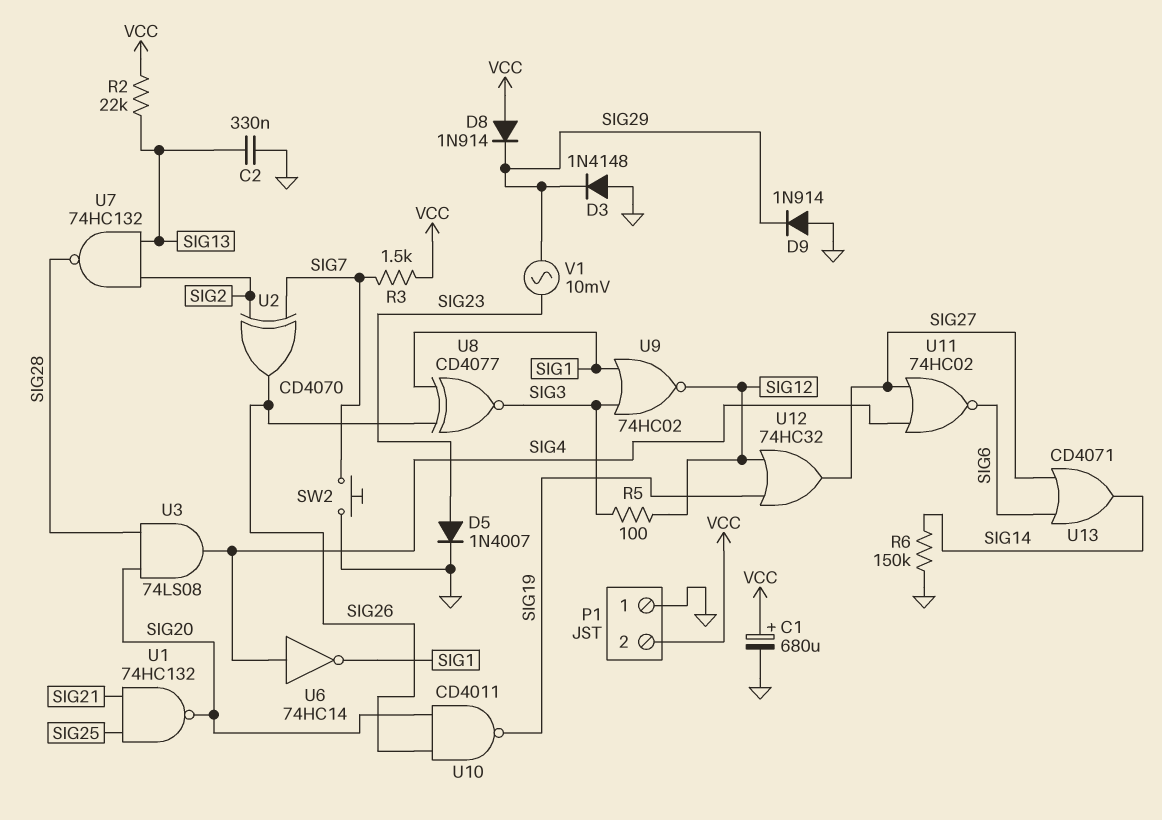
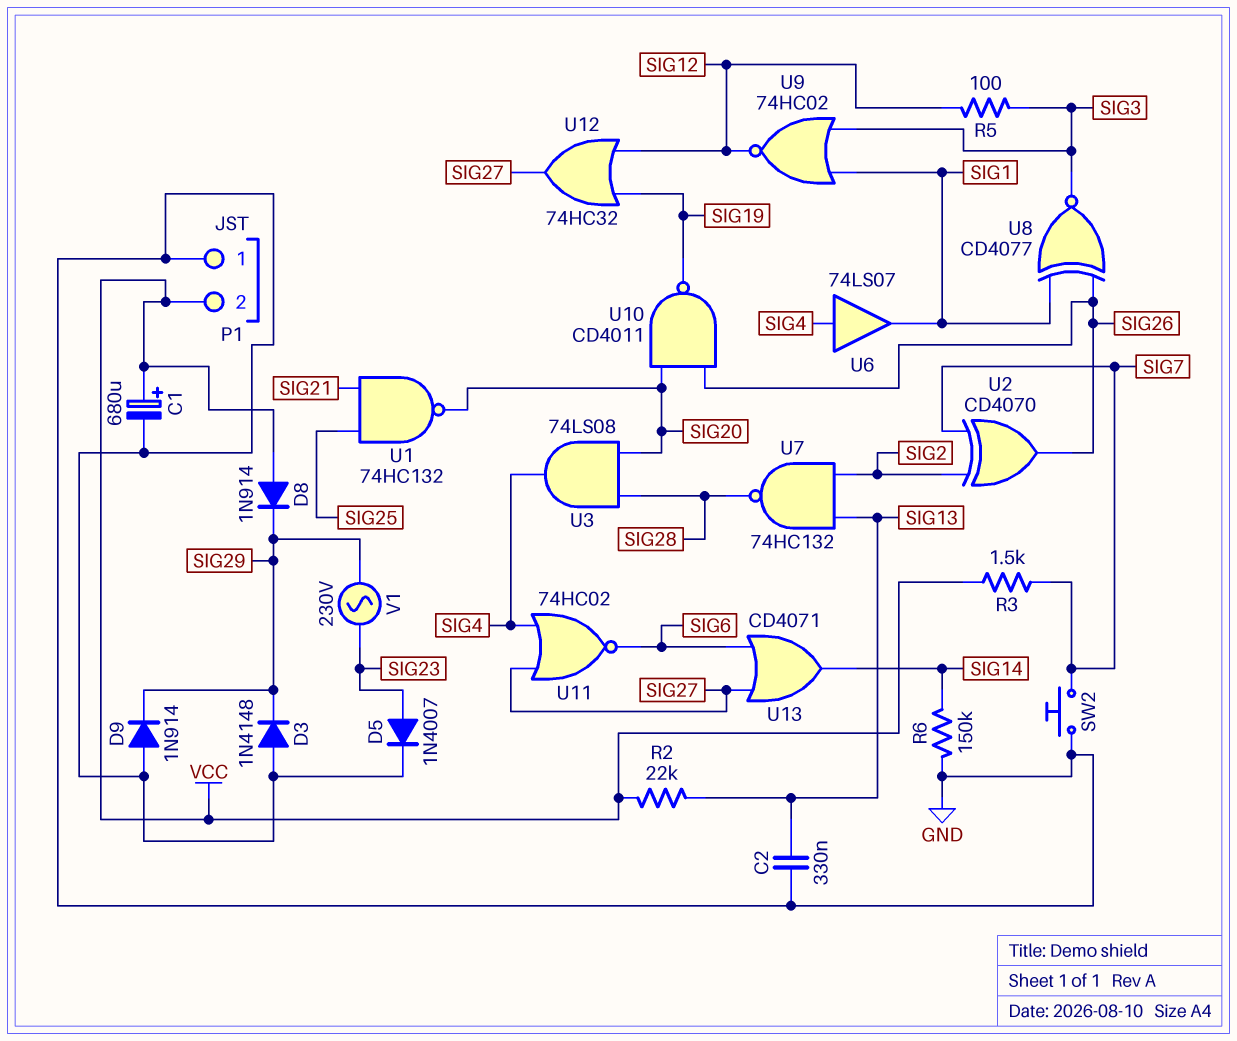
U6: NOT 74HC14 (in SIG4, out SIG1) -> buffer 74LS07 (in SIG4, out SIG1)
V1: AC 10mV (SIG23, SIG29) -> AC 230V (SIG23, SIG29)

